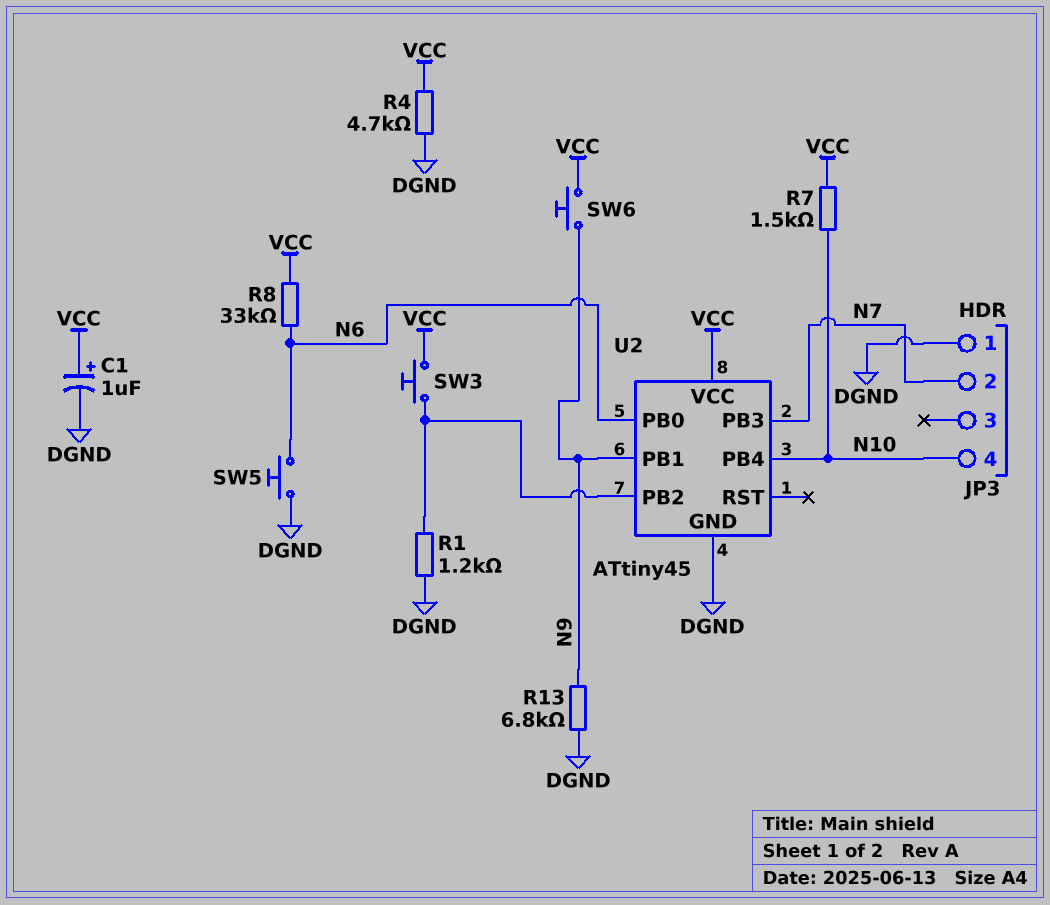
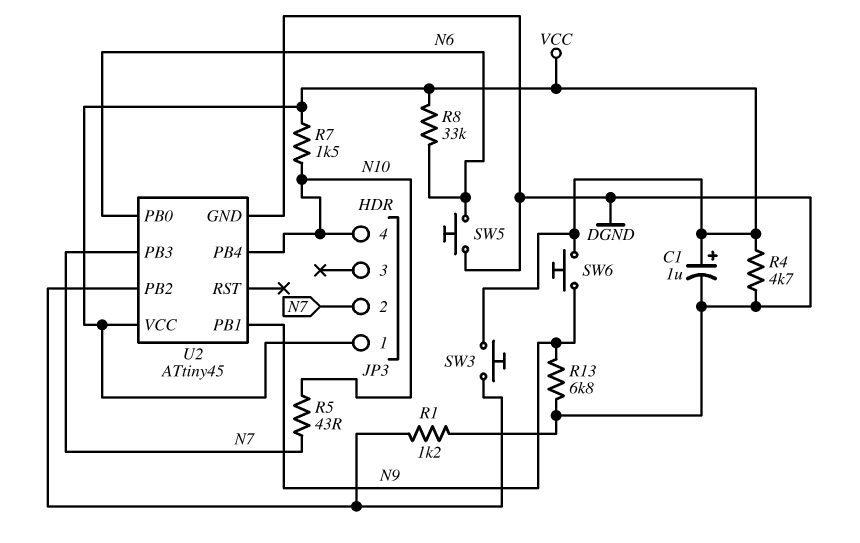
JP3 pin 1: DGND -> VCC
R5: none -> 43 (N7, N10)

